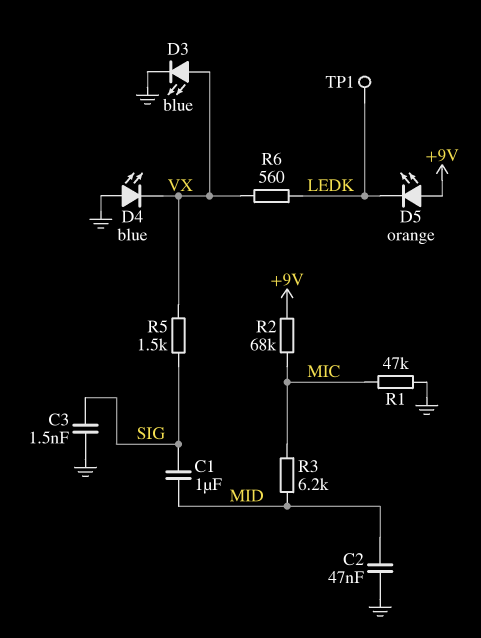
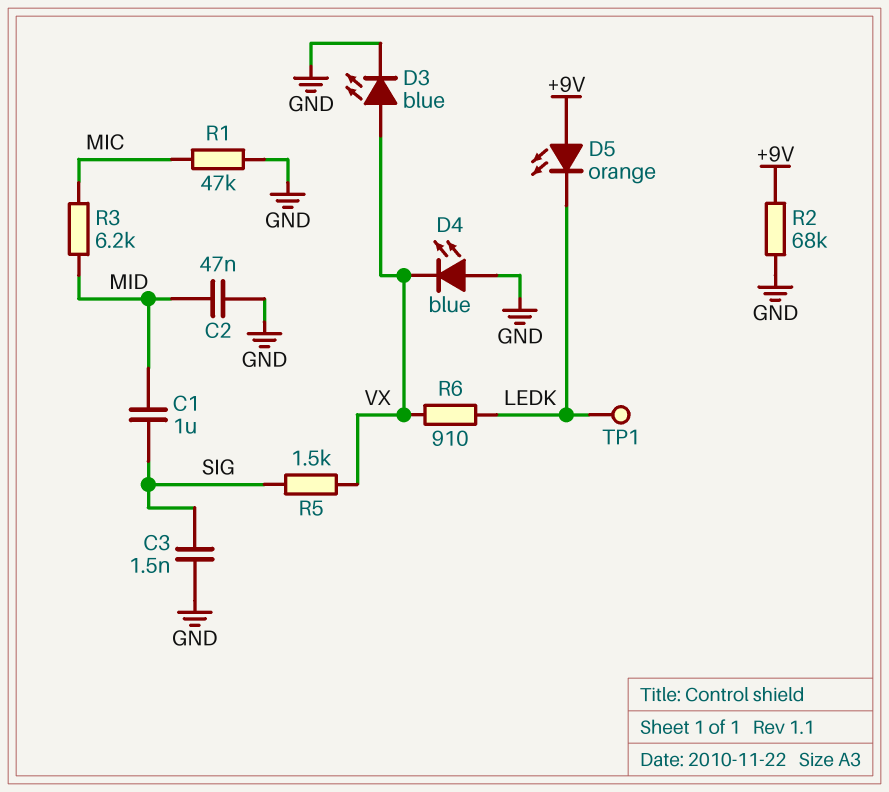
R2: 68k (+9V, MIC) -> 68k (+9V, GND)
R6: 560 (LEDK, VX) -> 910 (LEDK, VX)

